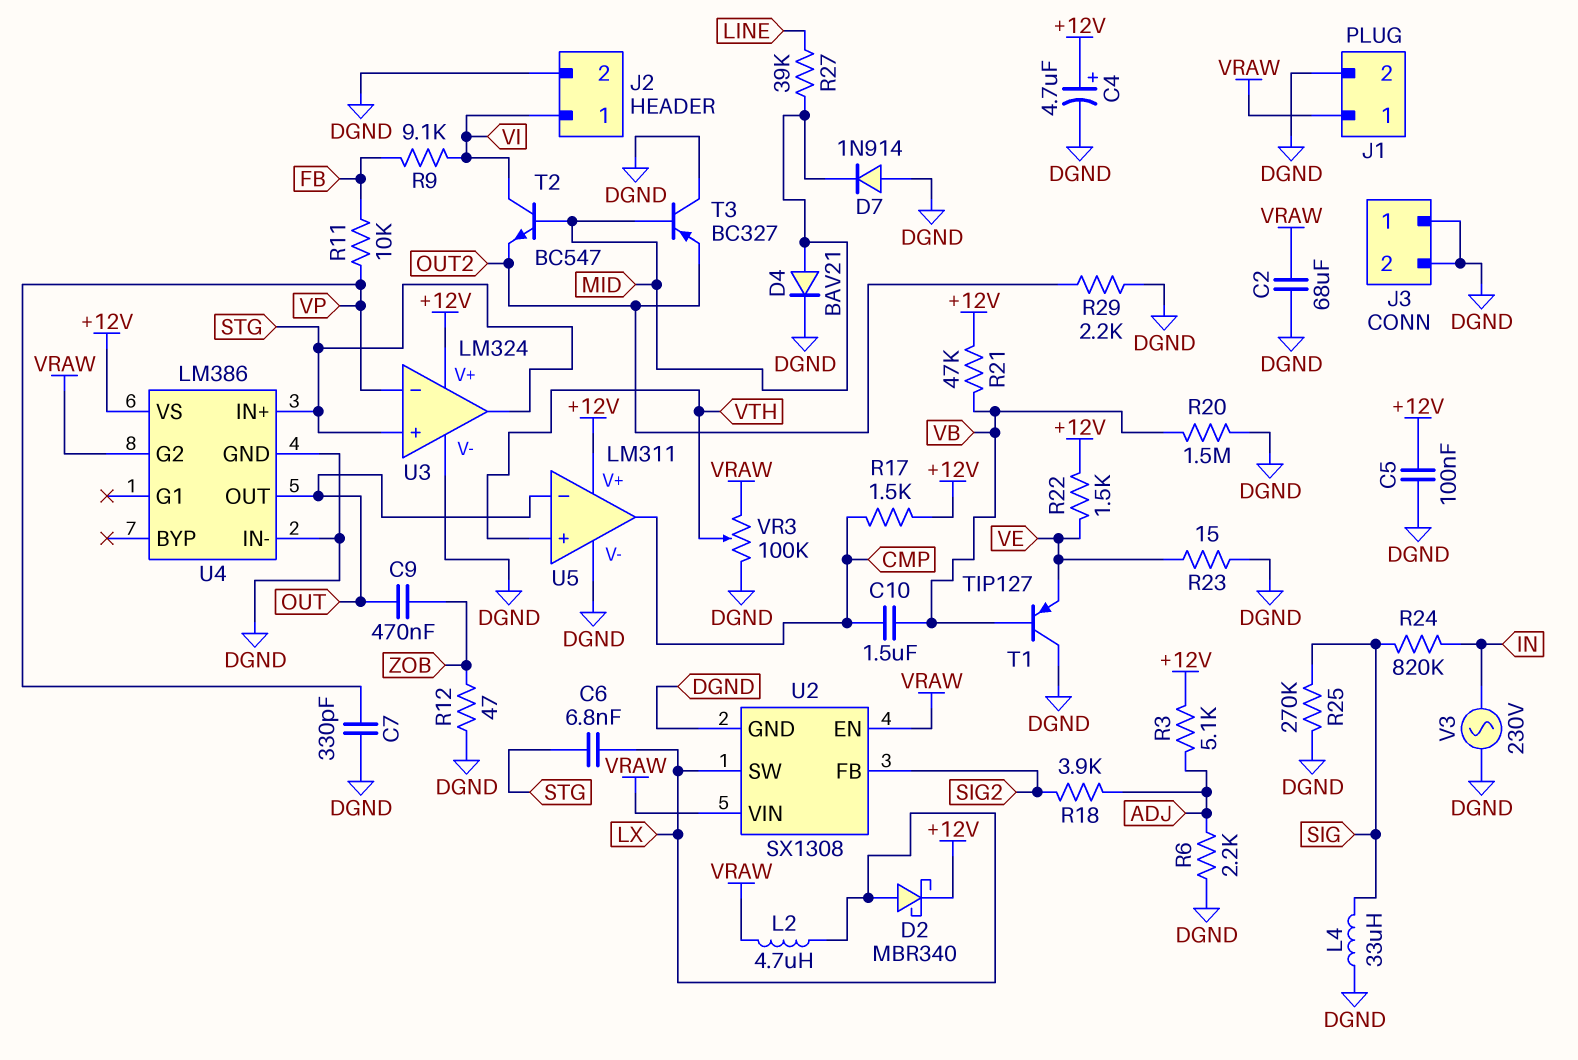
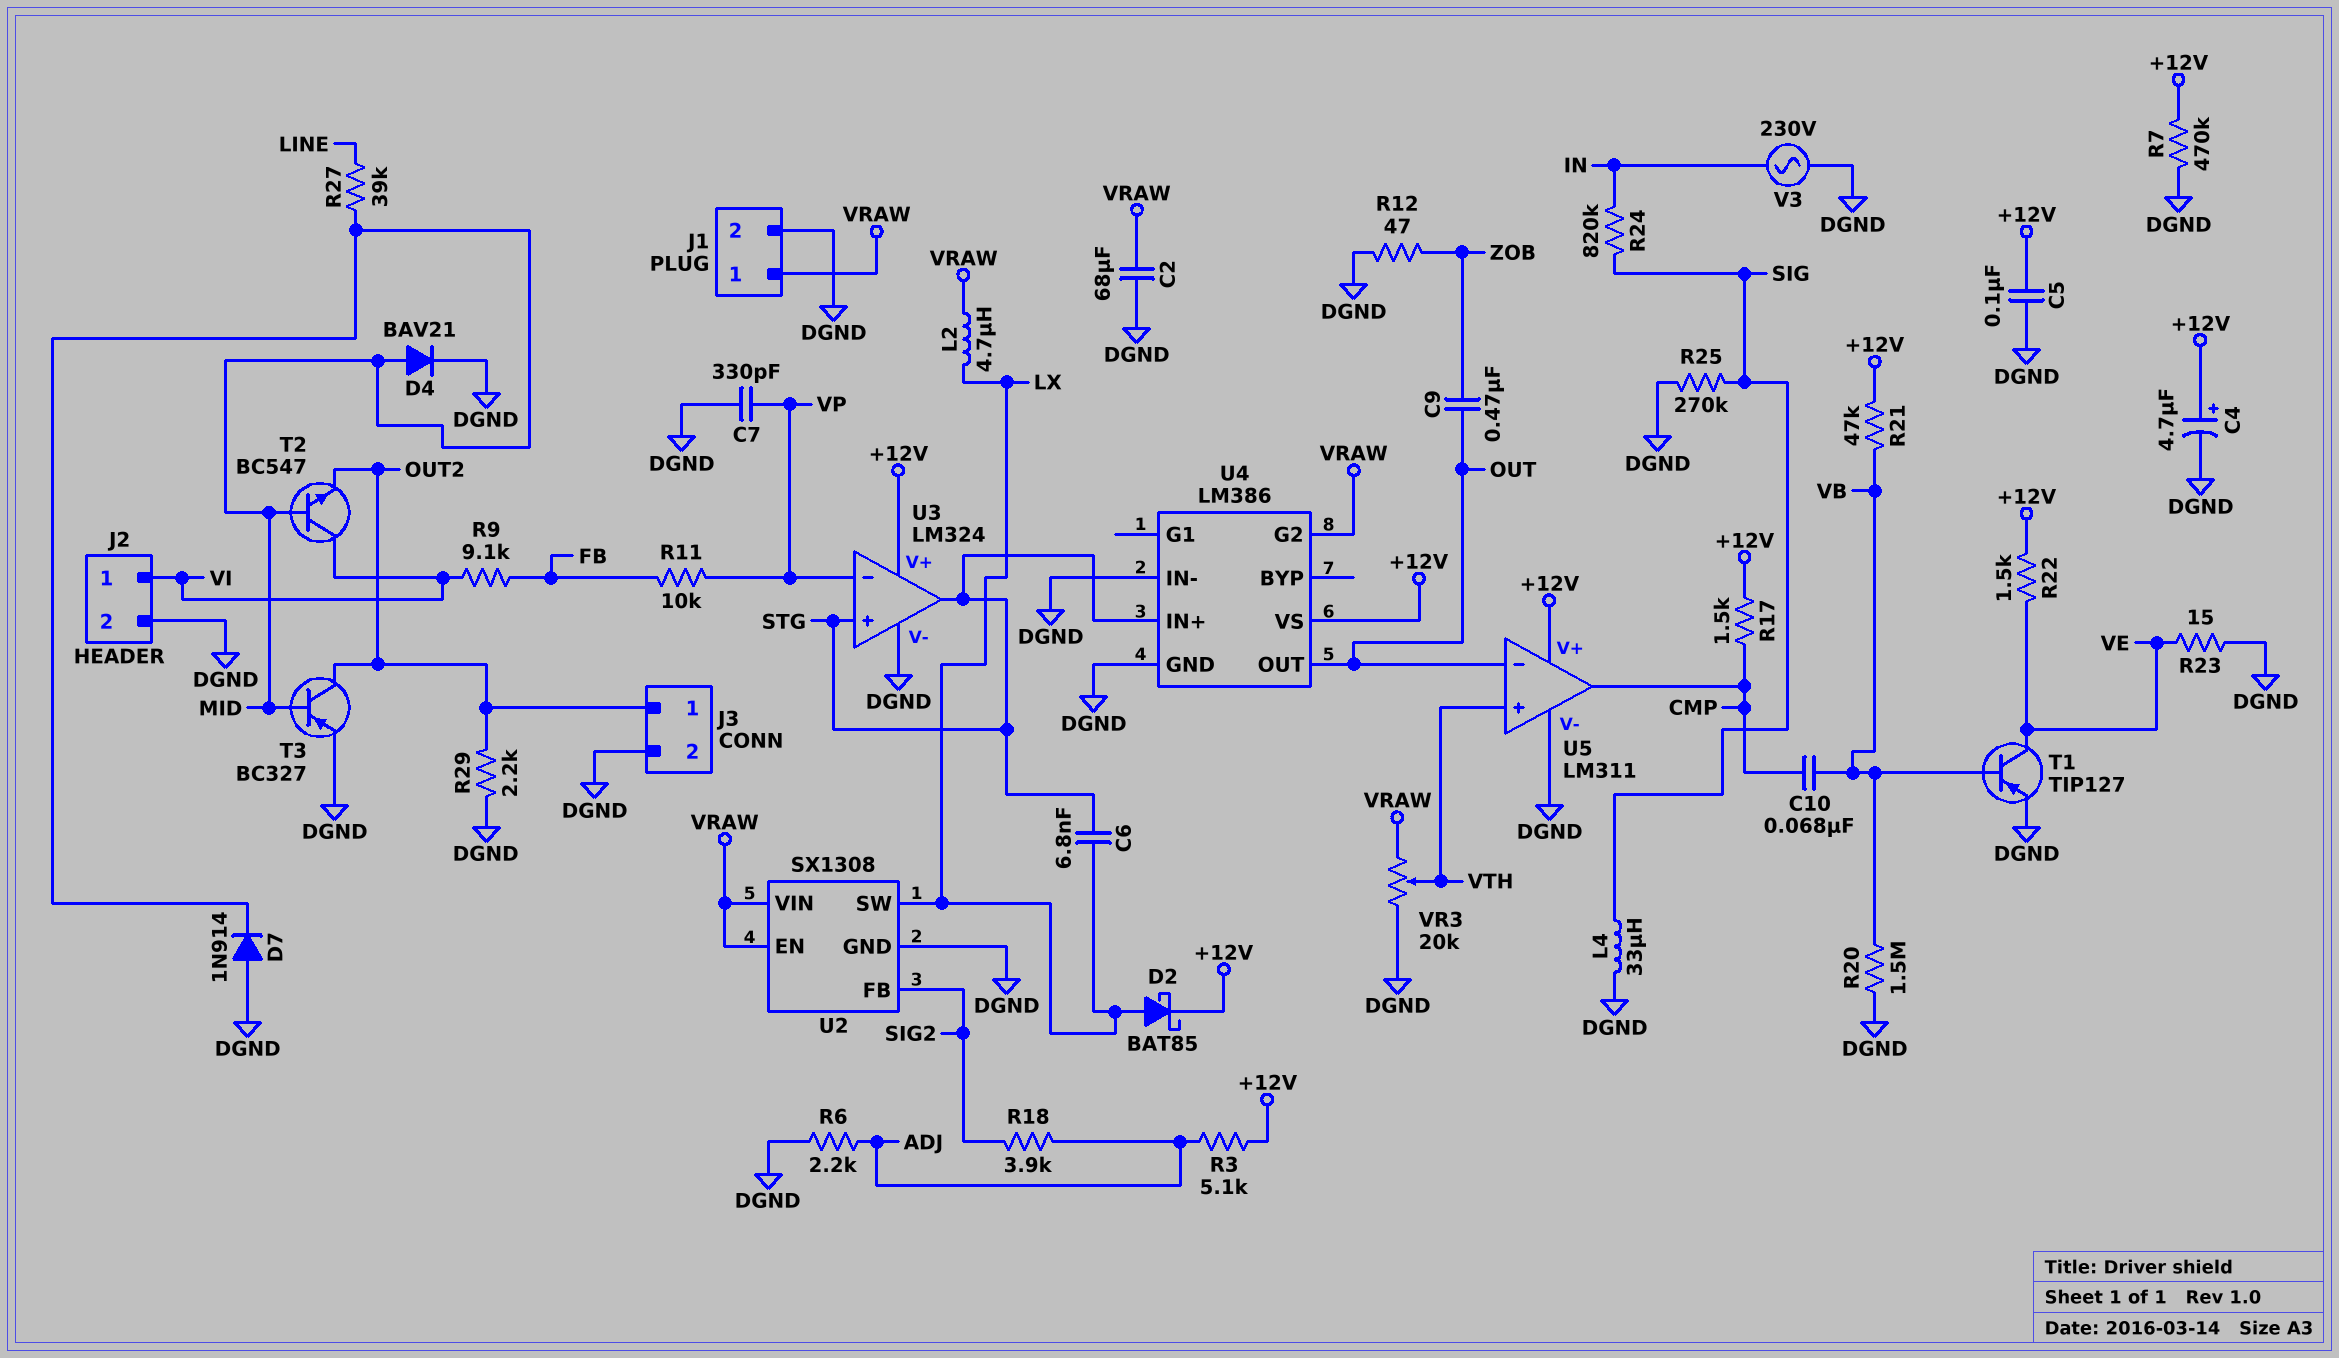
C10: 1.5uF (CMP, VB) -> 68nF (CMP, VB)
D2: schottky MBR340 (A LX, K +12V) -> schottky BAT85 (A LX, K +12V)
J3 pin 1: DGND -> OUT2
R7: none -> 470k (+12V, DGND)
T1: PNP TIP127 (B VB, C DGND, E VE) -> PNP TIP127 (B VB, C VE, E DGND)
T3: PNP BC327 (B MID, C DGND, E OUT2) -> PNP BC327 (B MID, C OUT2, E DGND)
VR3: 100k (DGND, VRAW, wiper VTH) -> 20k (DGND, VRAW, wiper VTH)

